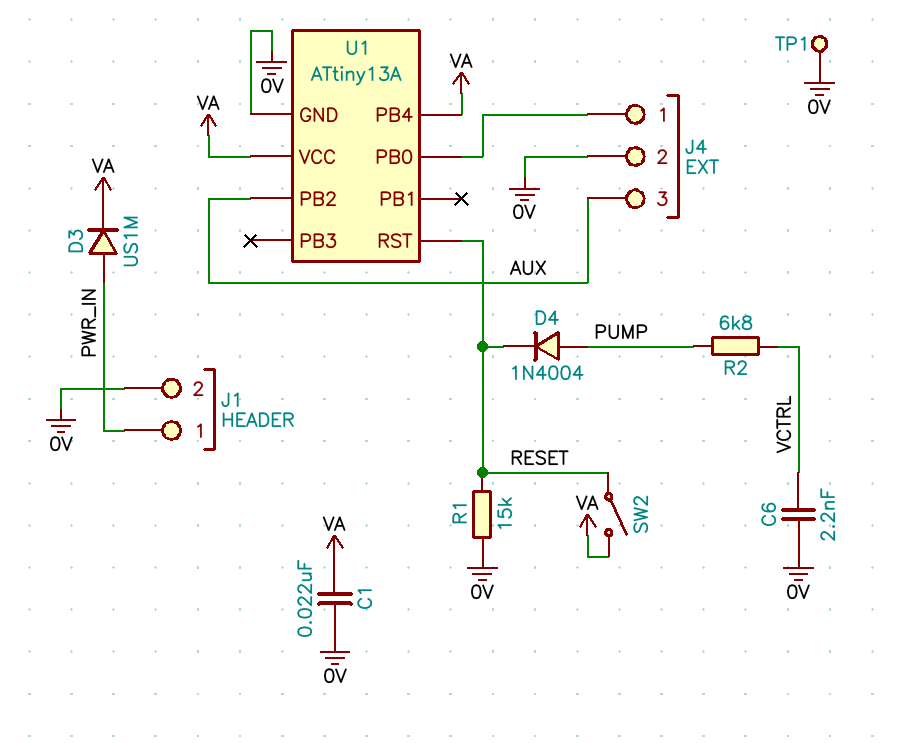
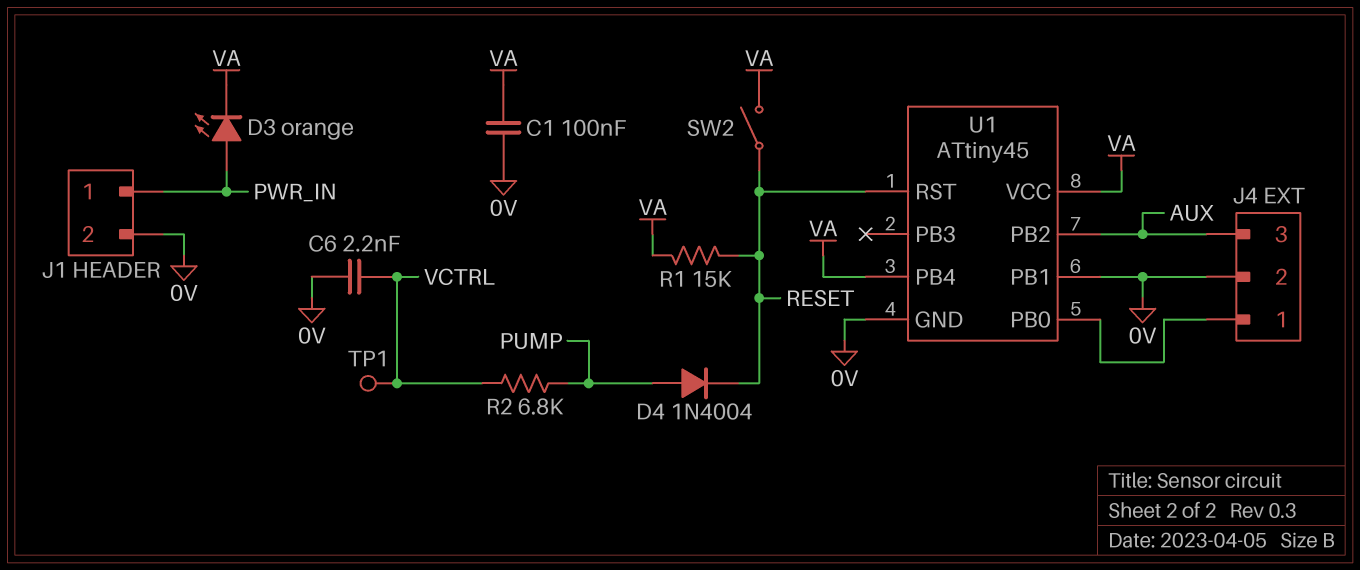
C1: 22nF (0V, VA) -> 100nF (0V, VA)
D3: diode US1M (A PWR_IN, K VA) -> LED orange (A PWR_IN, K VA)
R1: 15k (0V, RESET) -> 15k (RESET, VA)
TP1: test point (0V) -> test point (VCTRL)
U1: ATtiny13A -> ATtiny45
U1 pin PB1: none -> 0V

